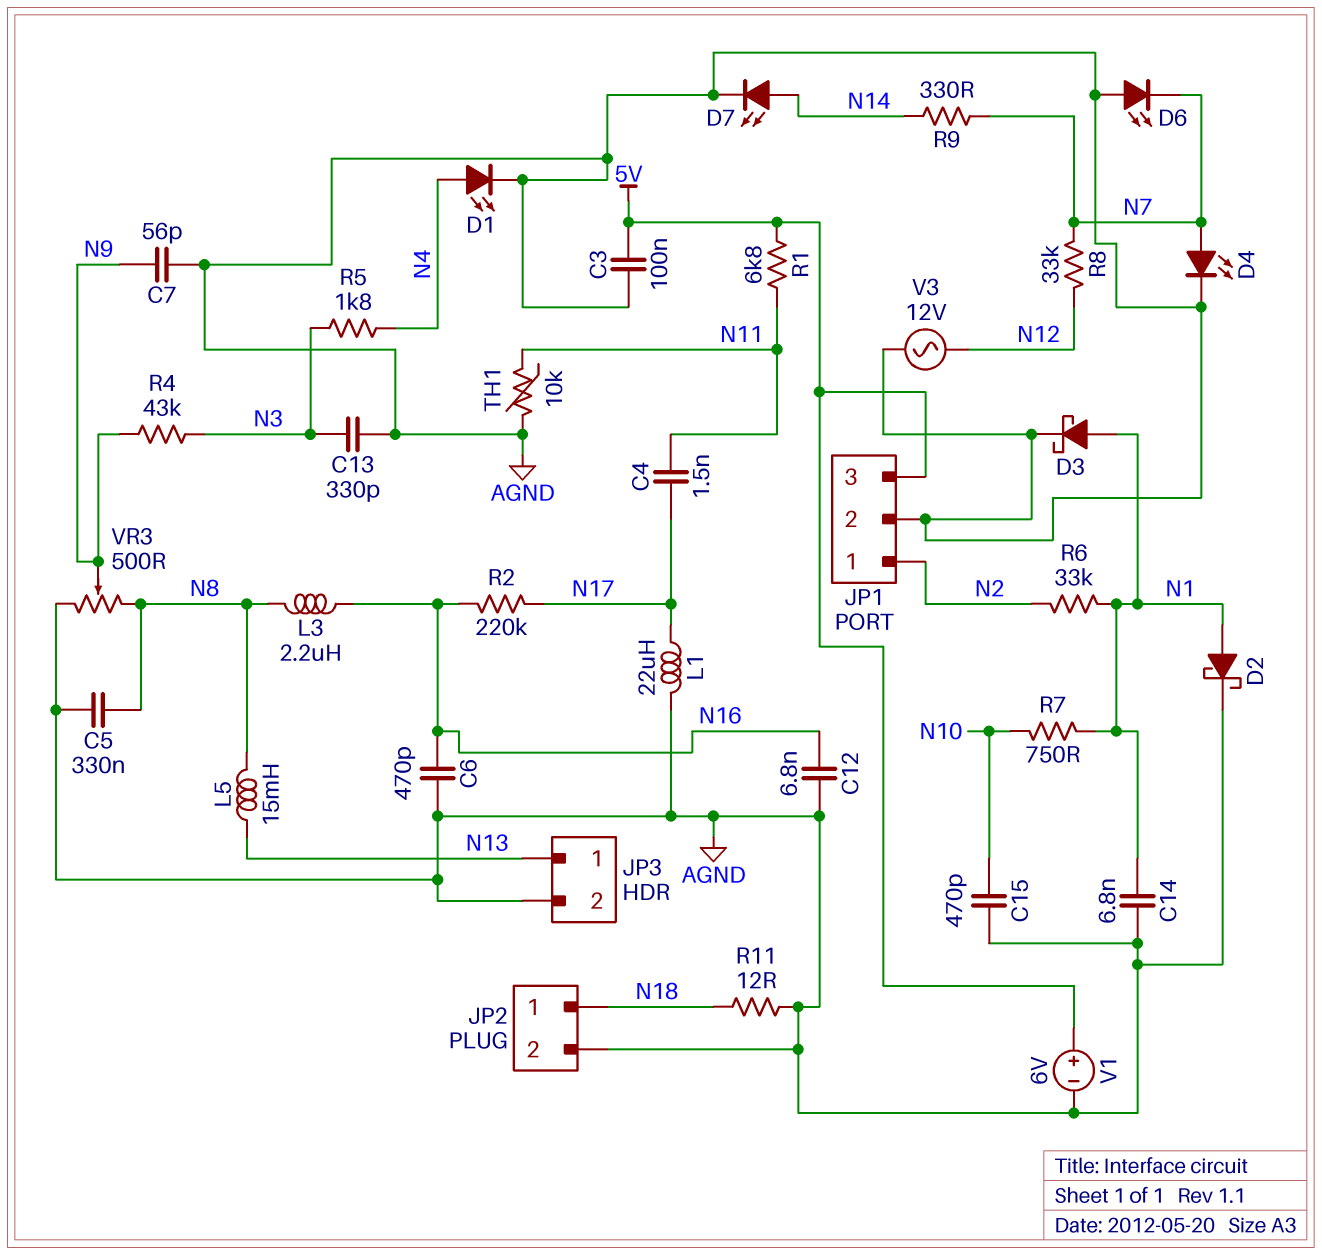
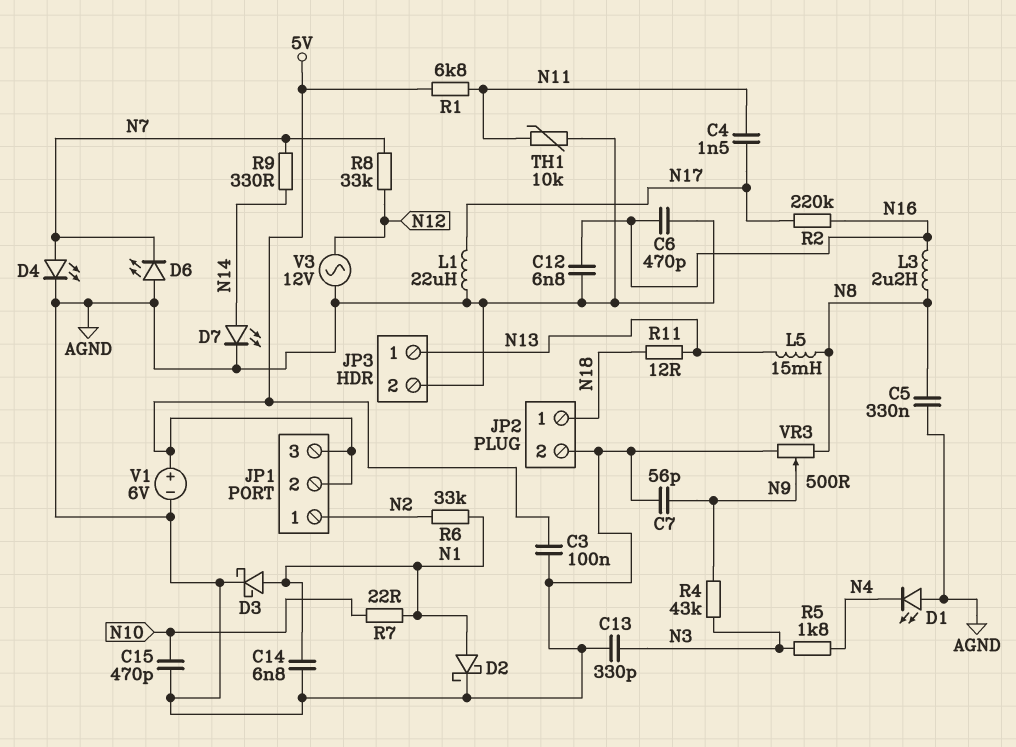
D1: LED (A N4, K AGND) -> LED (A AGND, K N4)
JP1 pin 2: AGND -> 5V
R7: 750 (N1, N10) -> 22 (N1, N10)
R11: 12 (AGND, N18) -> 12 (N13, N18)

